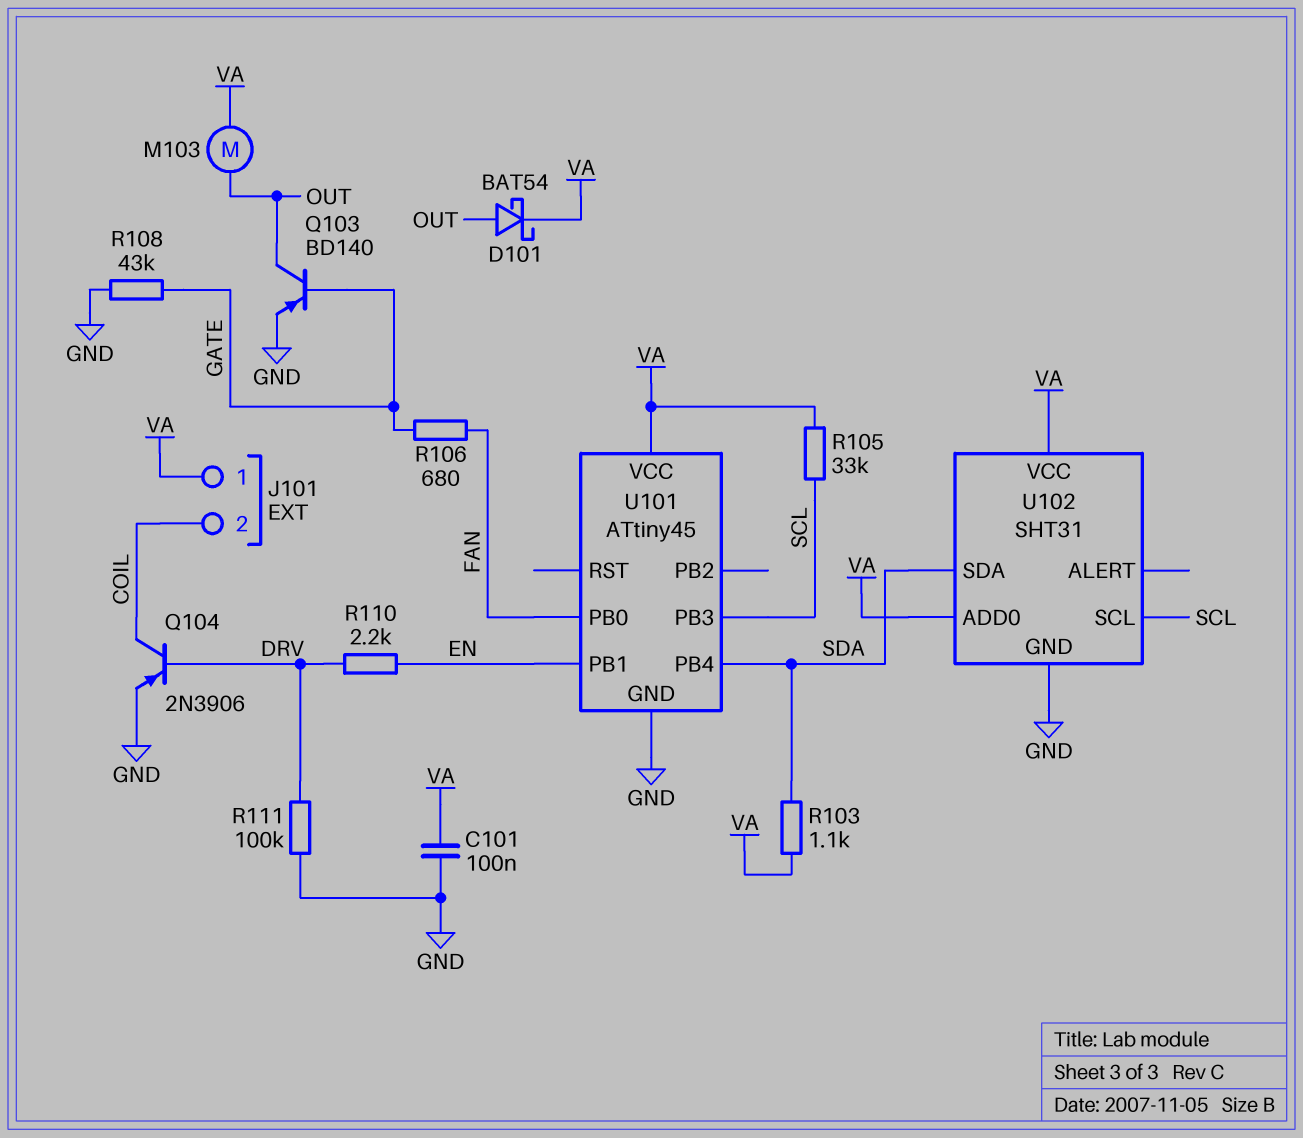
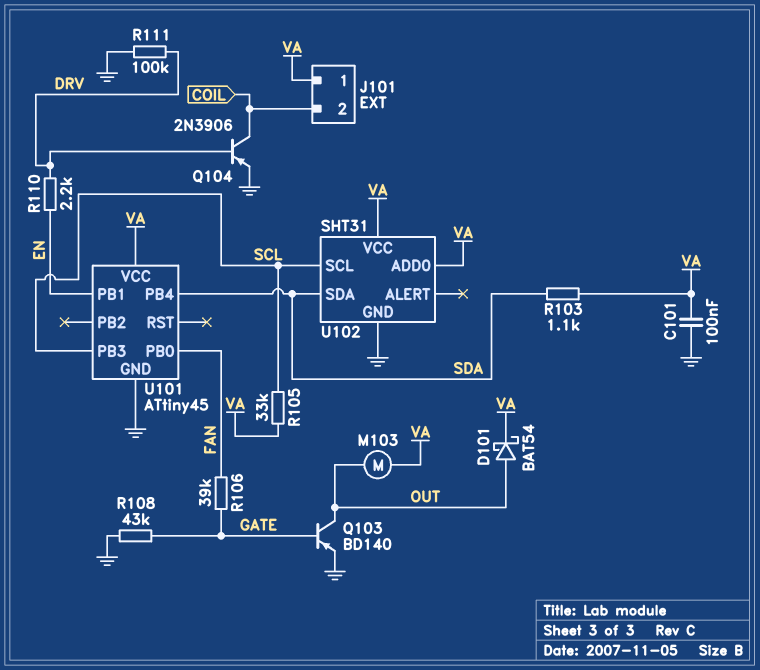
R106: 680 (FAN, GATE) -> 39k (FAN, GATE)

